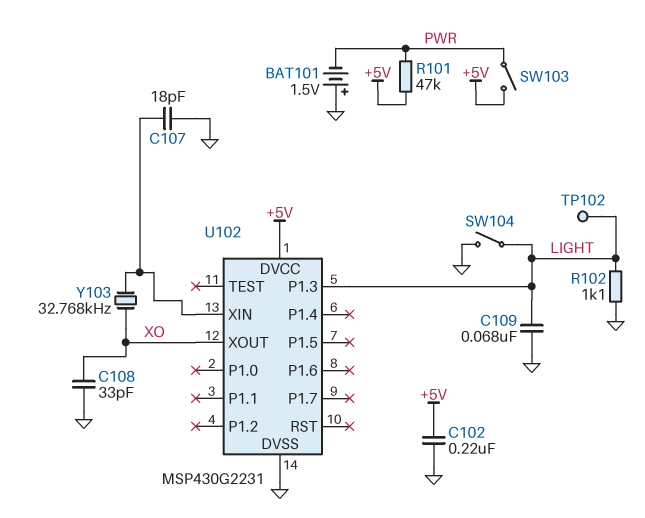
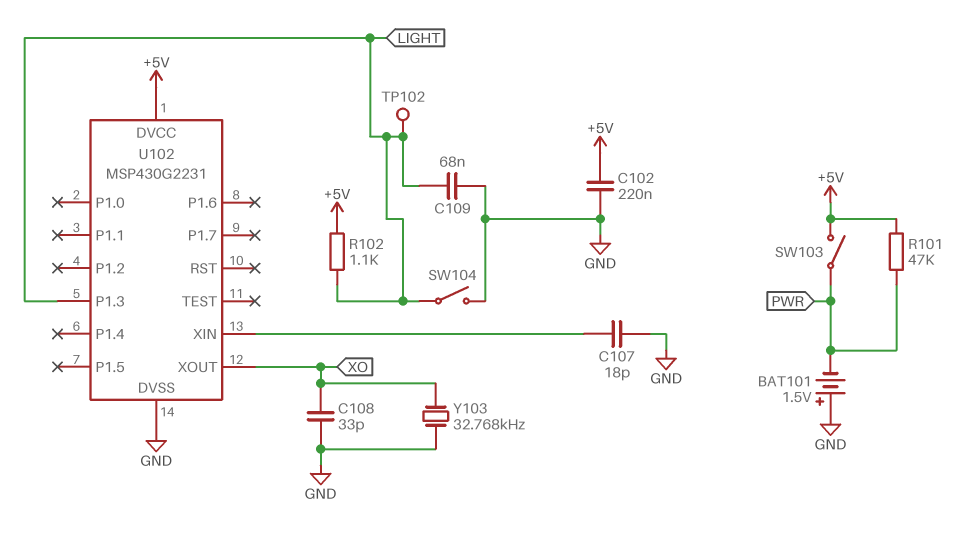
R102: 1.1k (GND, LIGHT) -> 1.1k (+5V, LIGHT)
Y103: 32.768kHz (U102/XIN, XO) -> 32.768kHz (GND, XO)

